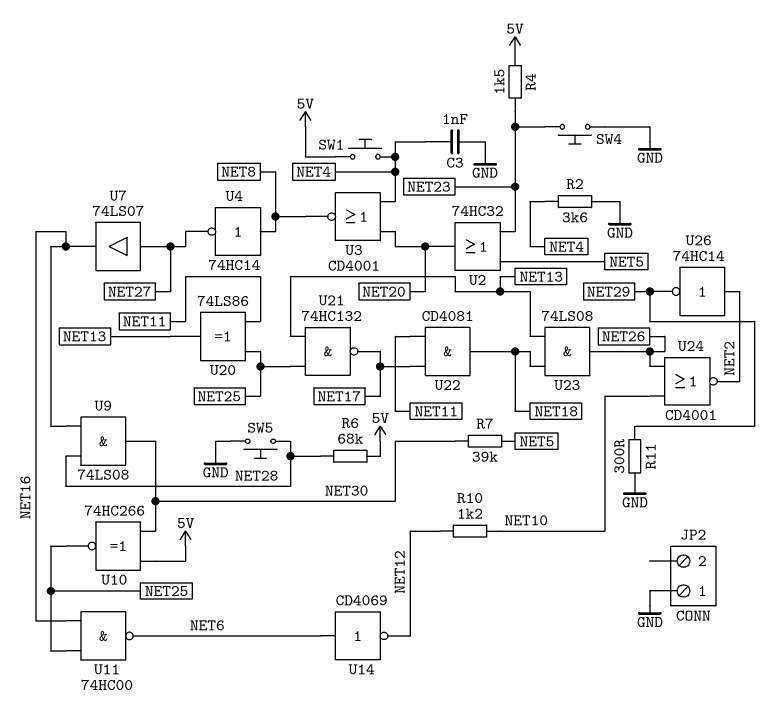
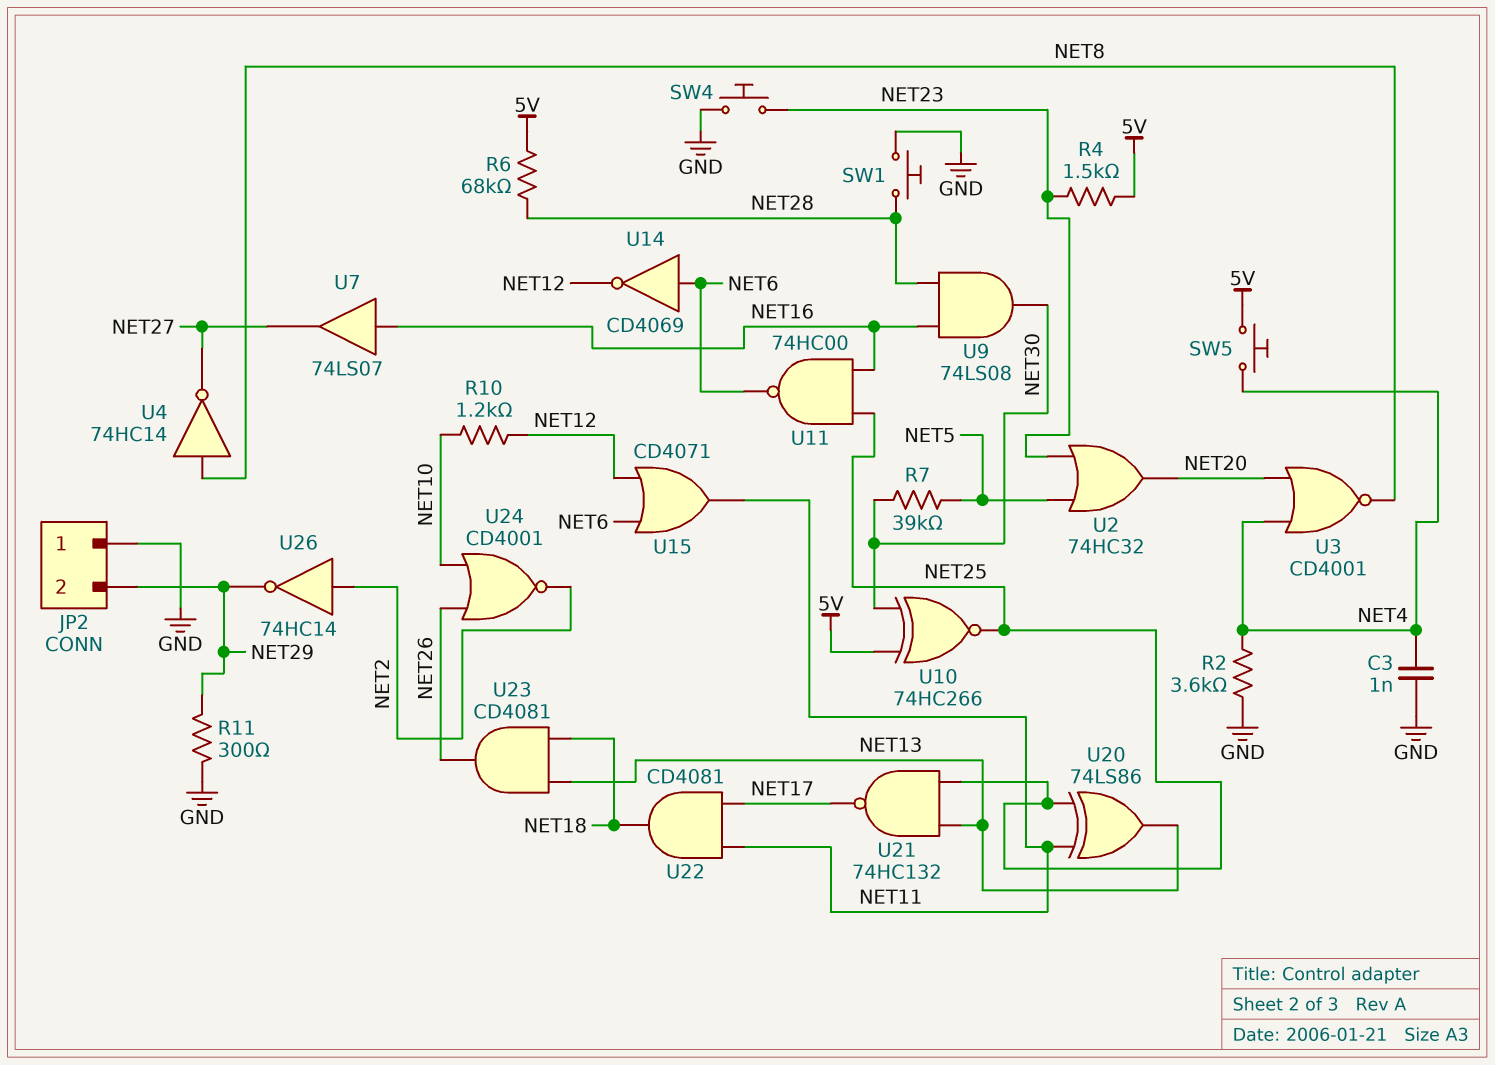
JP2 pin 2: none -> NET29
SW1: button (5V, NET4) -> button (GND, NET28)
SW5: button (GND, NET28) -> button (5V, NET4)
U7: buffer 74LS07 (in NET27, out NET16) -> buffer 74LS07 (in NET16, out NET27)
U15: none -> OR CD4071 (in NET6, in NET12, out NET11)
U23: AND 74LS08 (in NET13, in NET18, out NET26) -> AND CD4081 (in NET13, in NET18, out NET26)

